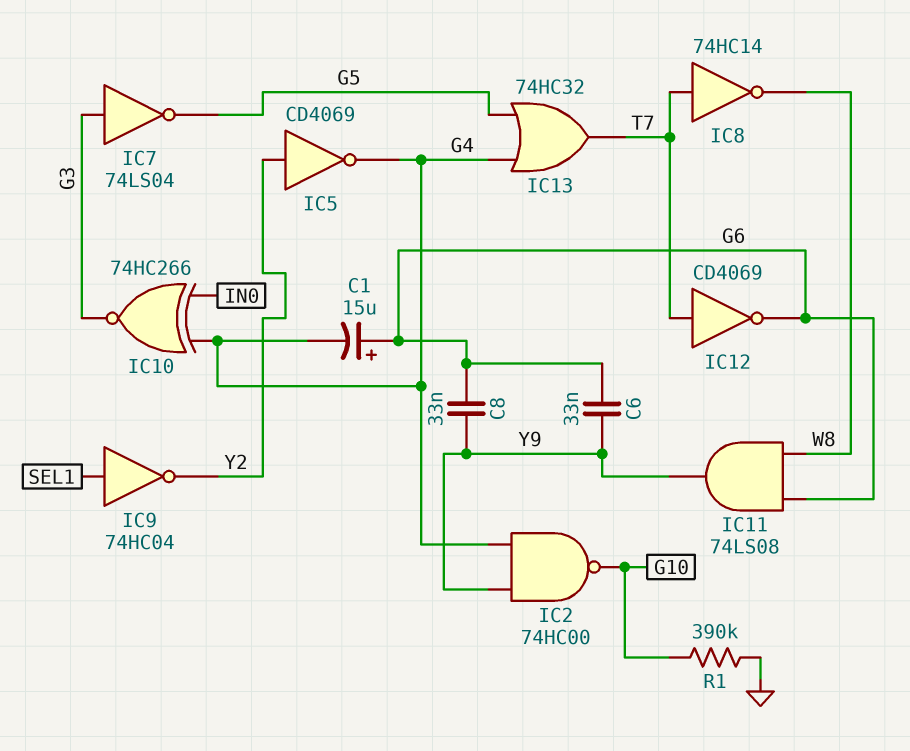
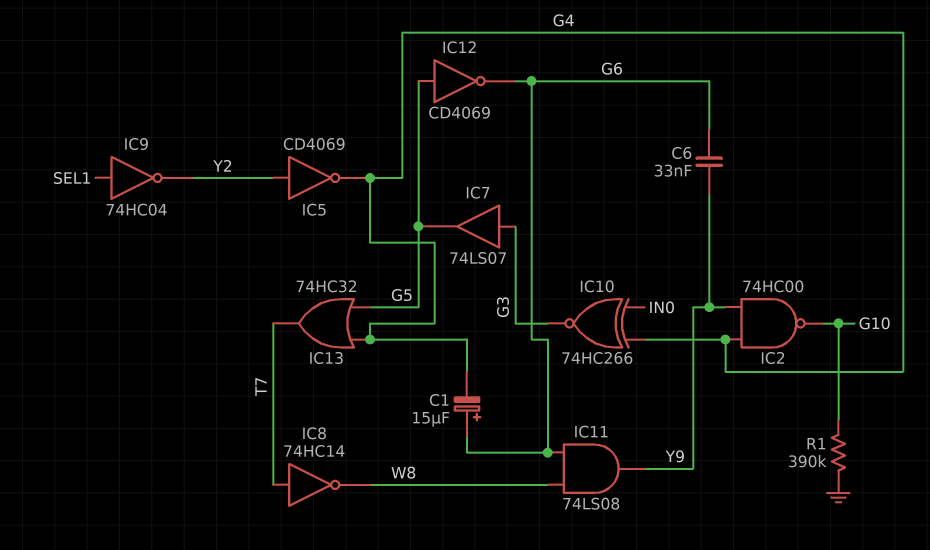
C8: 33nF (G6, Y9) -> none
IC7: NOT 74LS04 (in G3, out G5) -> buffer 74LS07 (in G3, out G5)
IC12: NOT CD4069 (in T7, out G6) -> NOT CD4069 (in G5, out G6)

